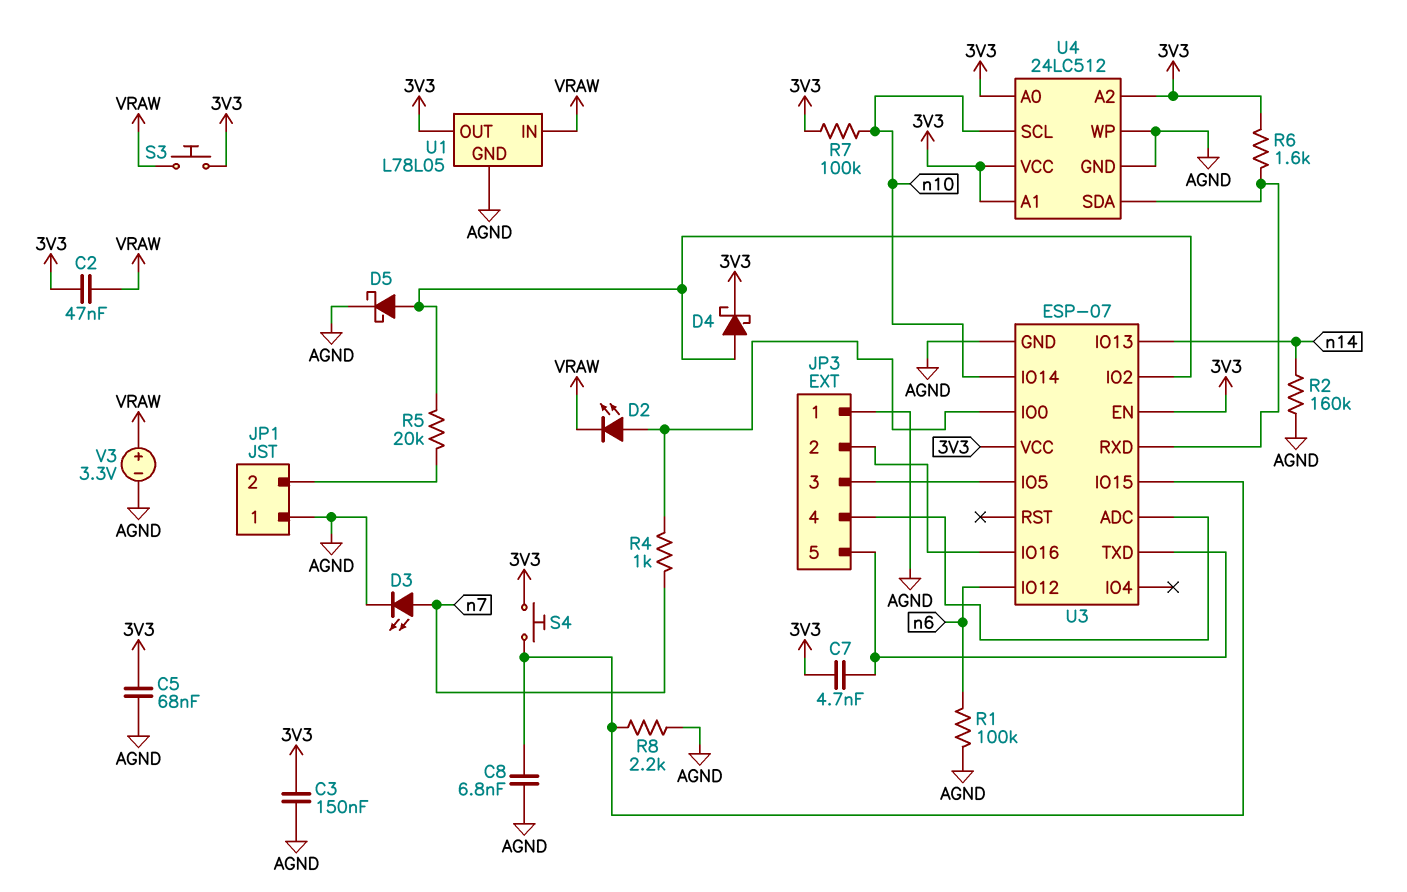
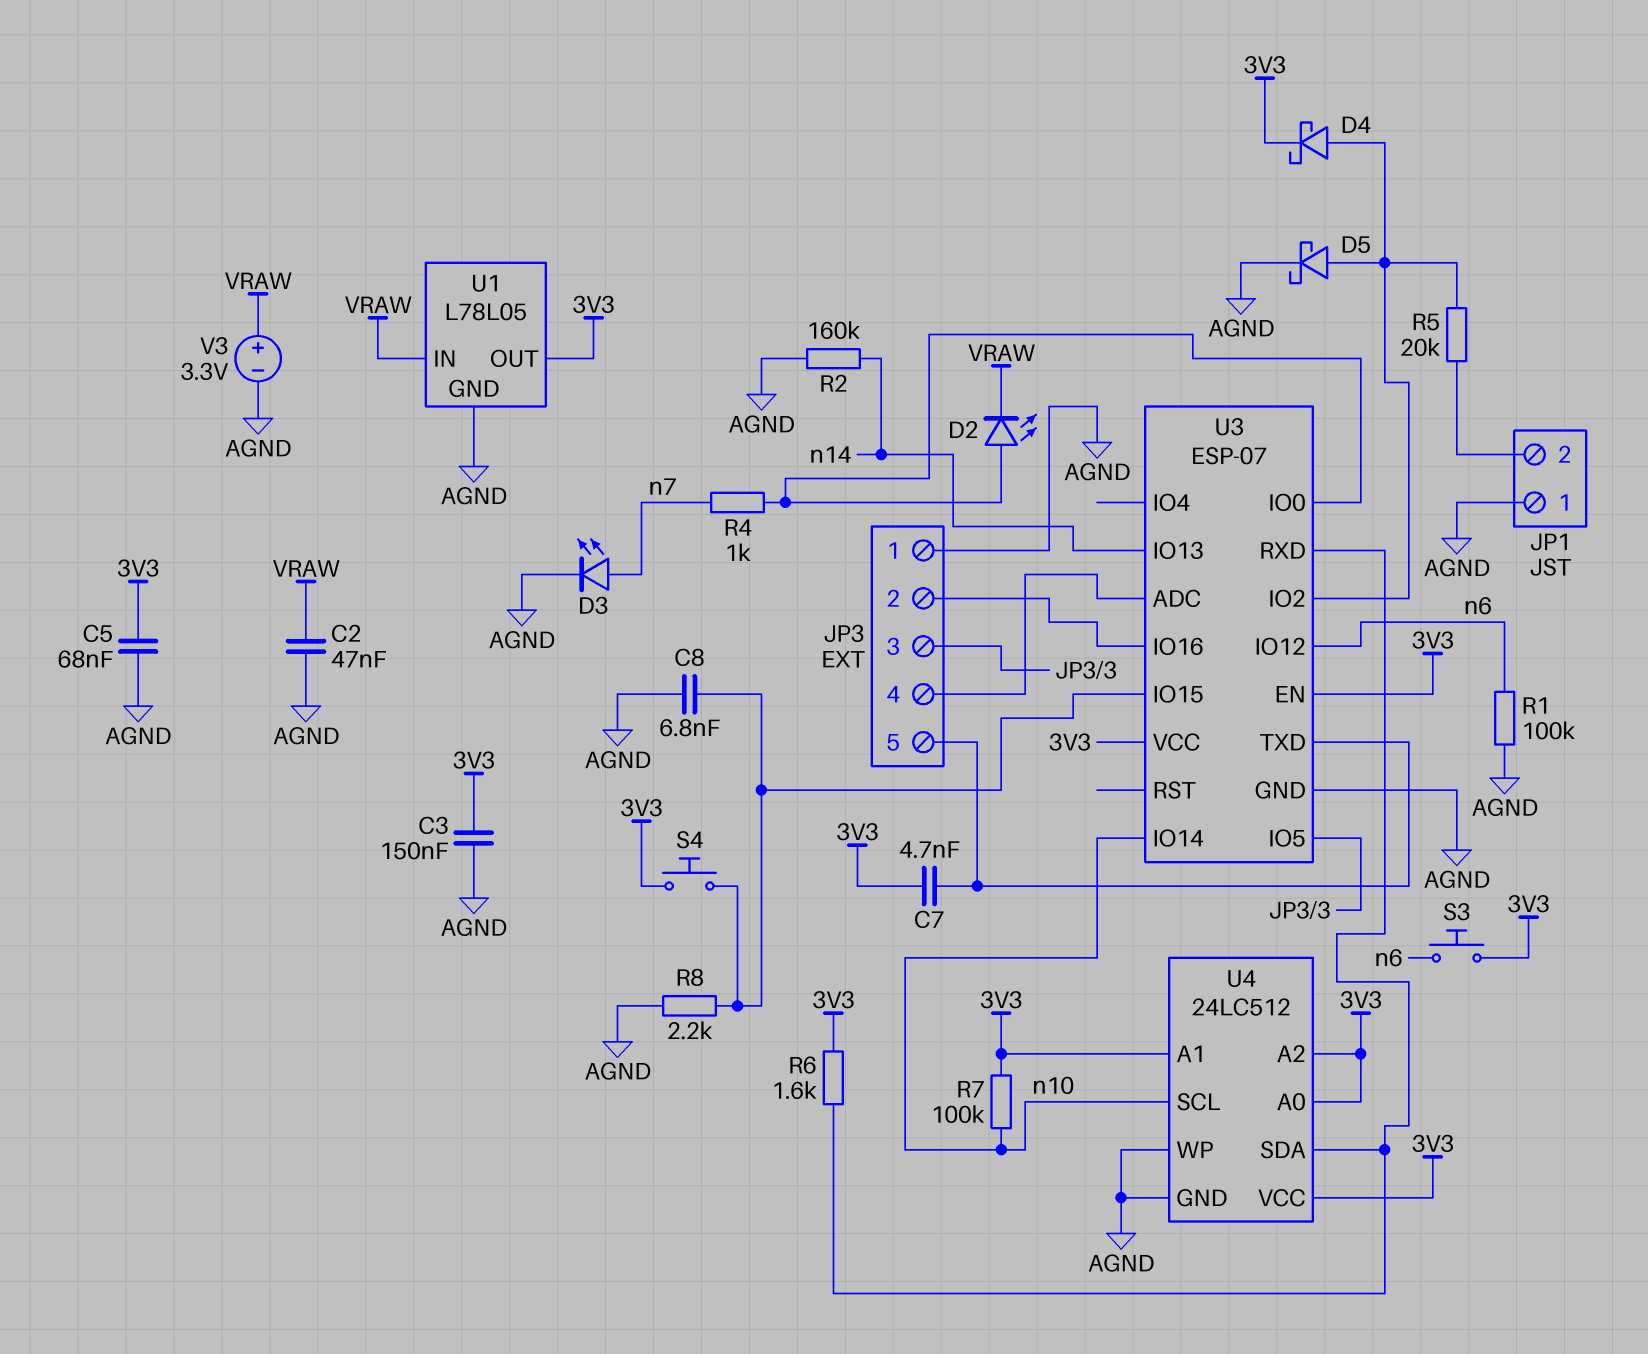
C2: 47nF (3V3, VRAW) -> 47nF (AGND, VRAW)
S3: button (3V3, VRAW) -> button (3V3, n6)

